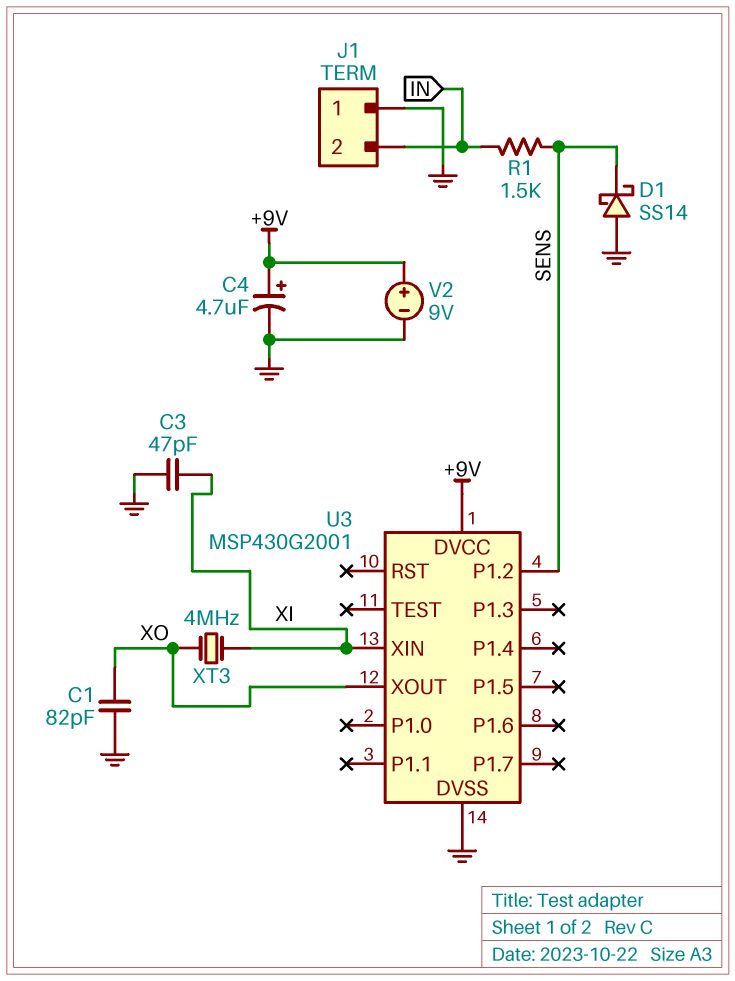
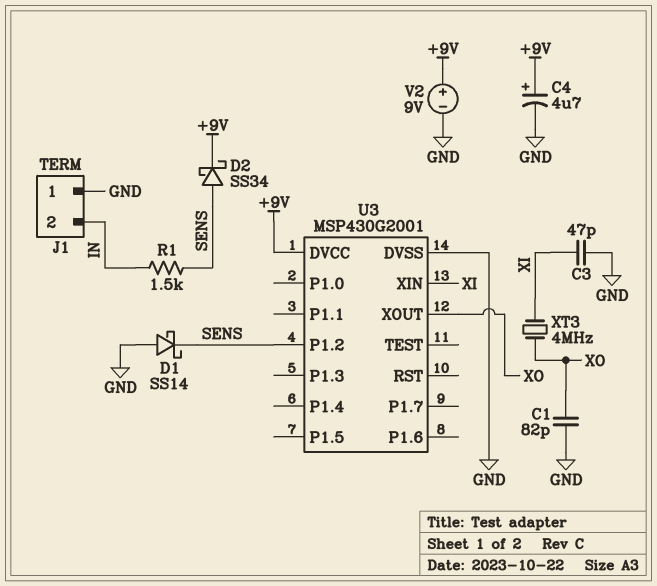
D2: none -> schottky SS34 (A SENS, K +9V)

